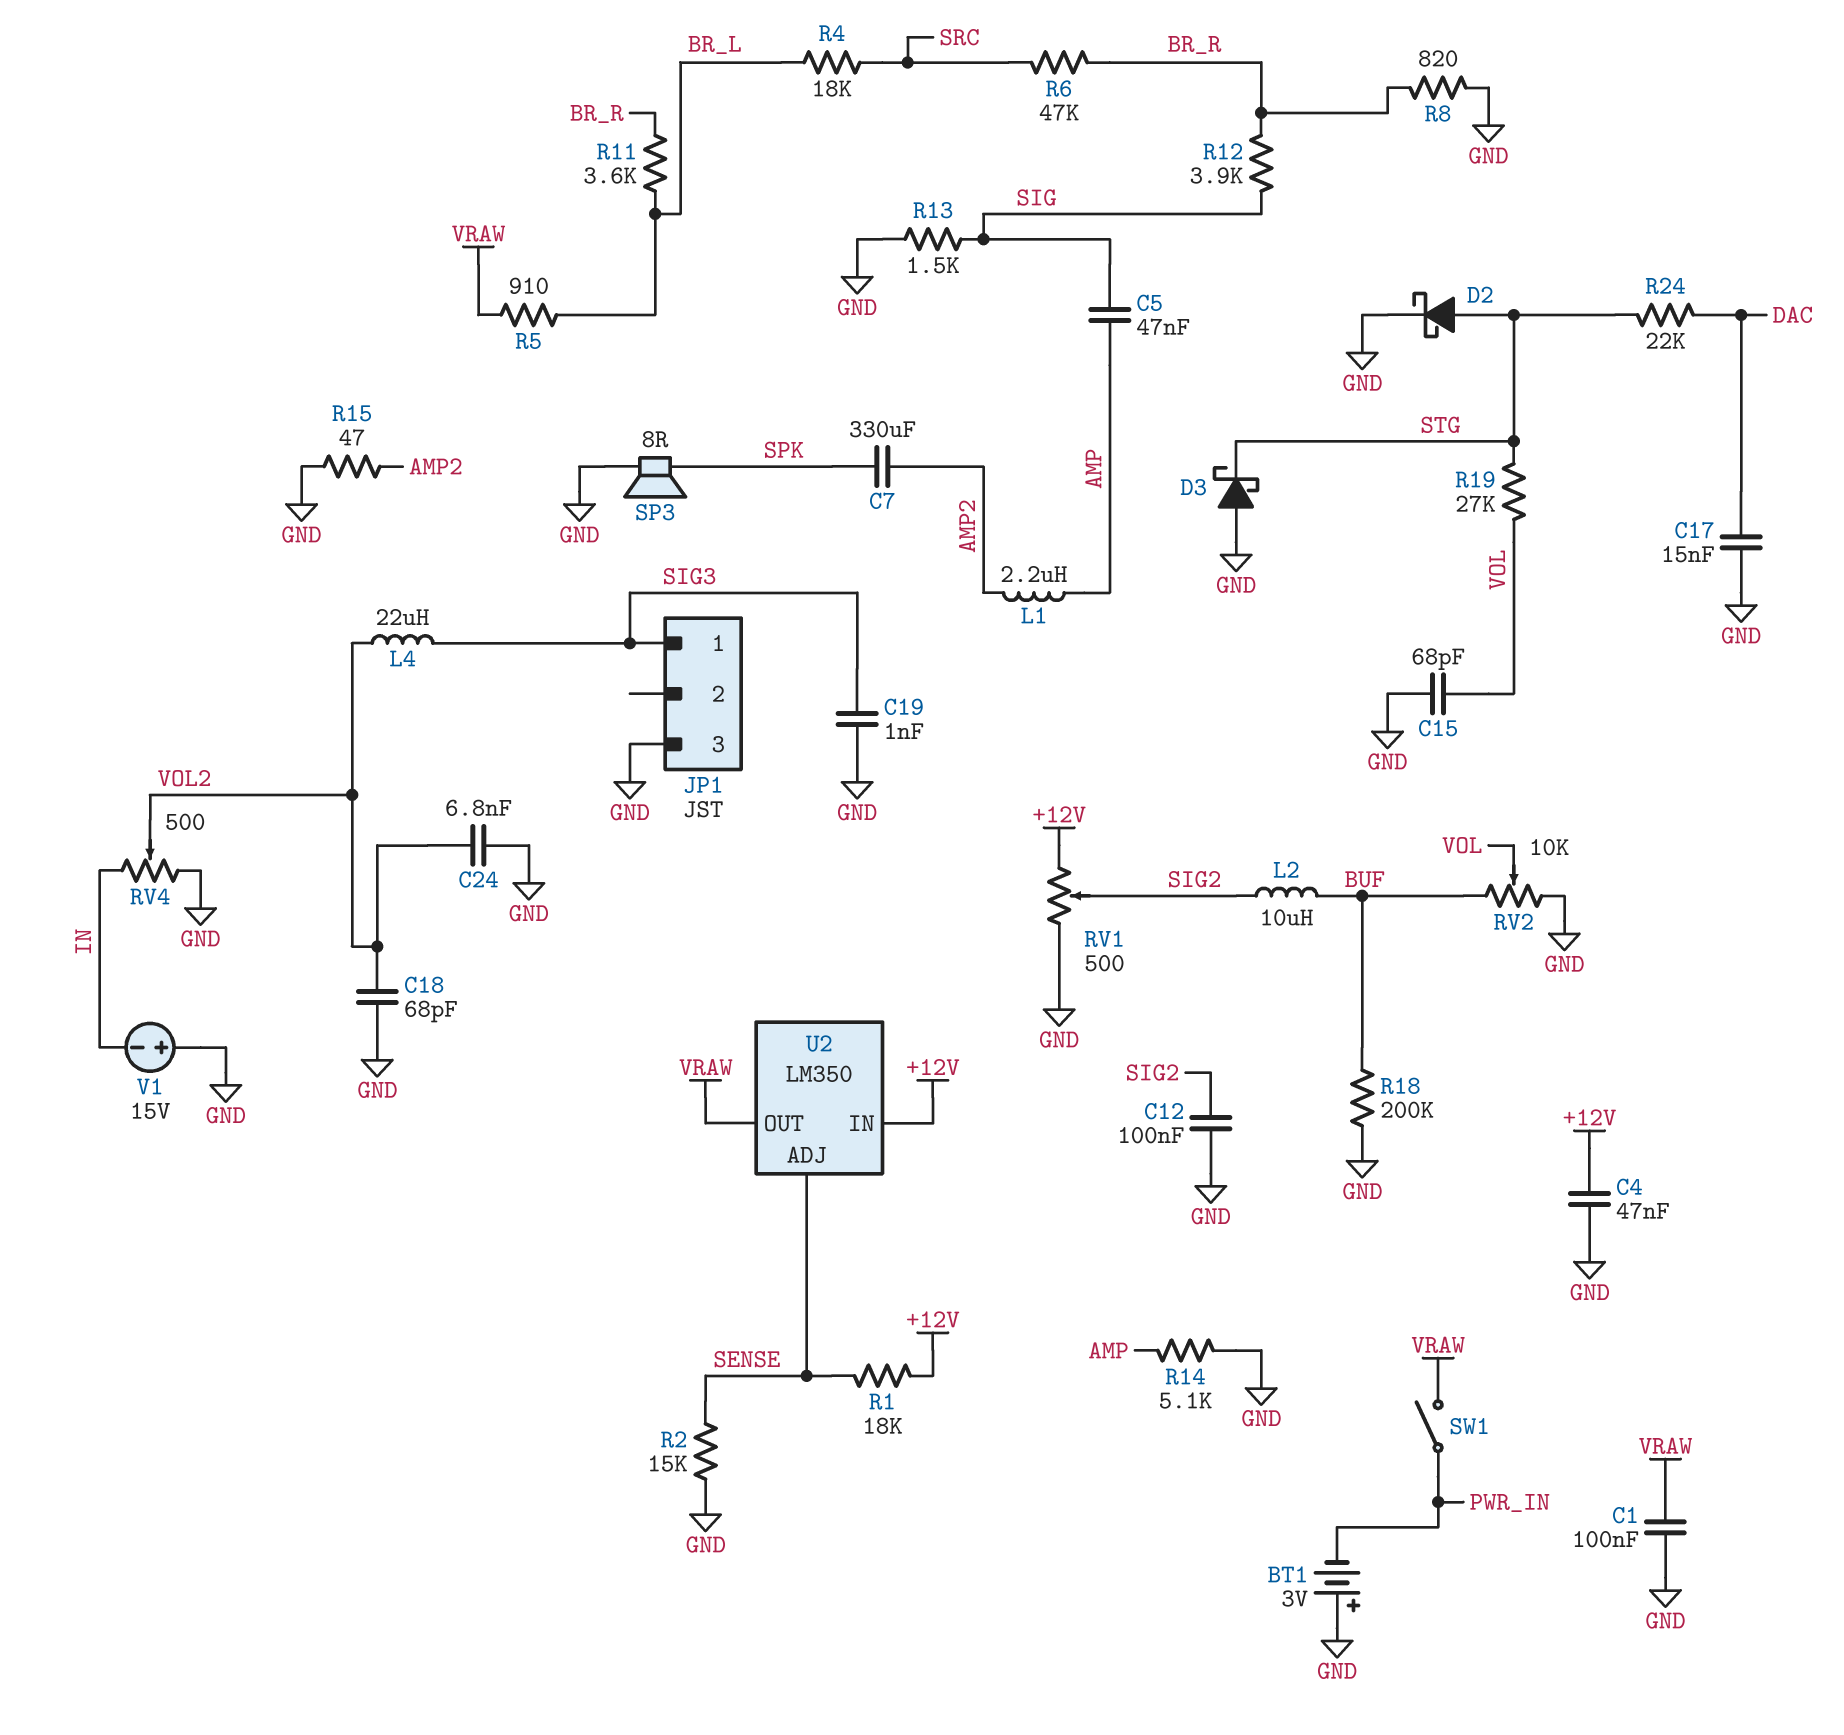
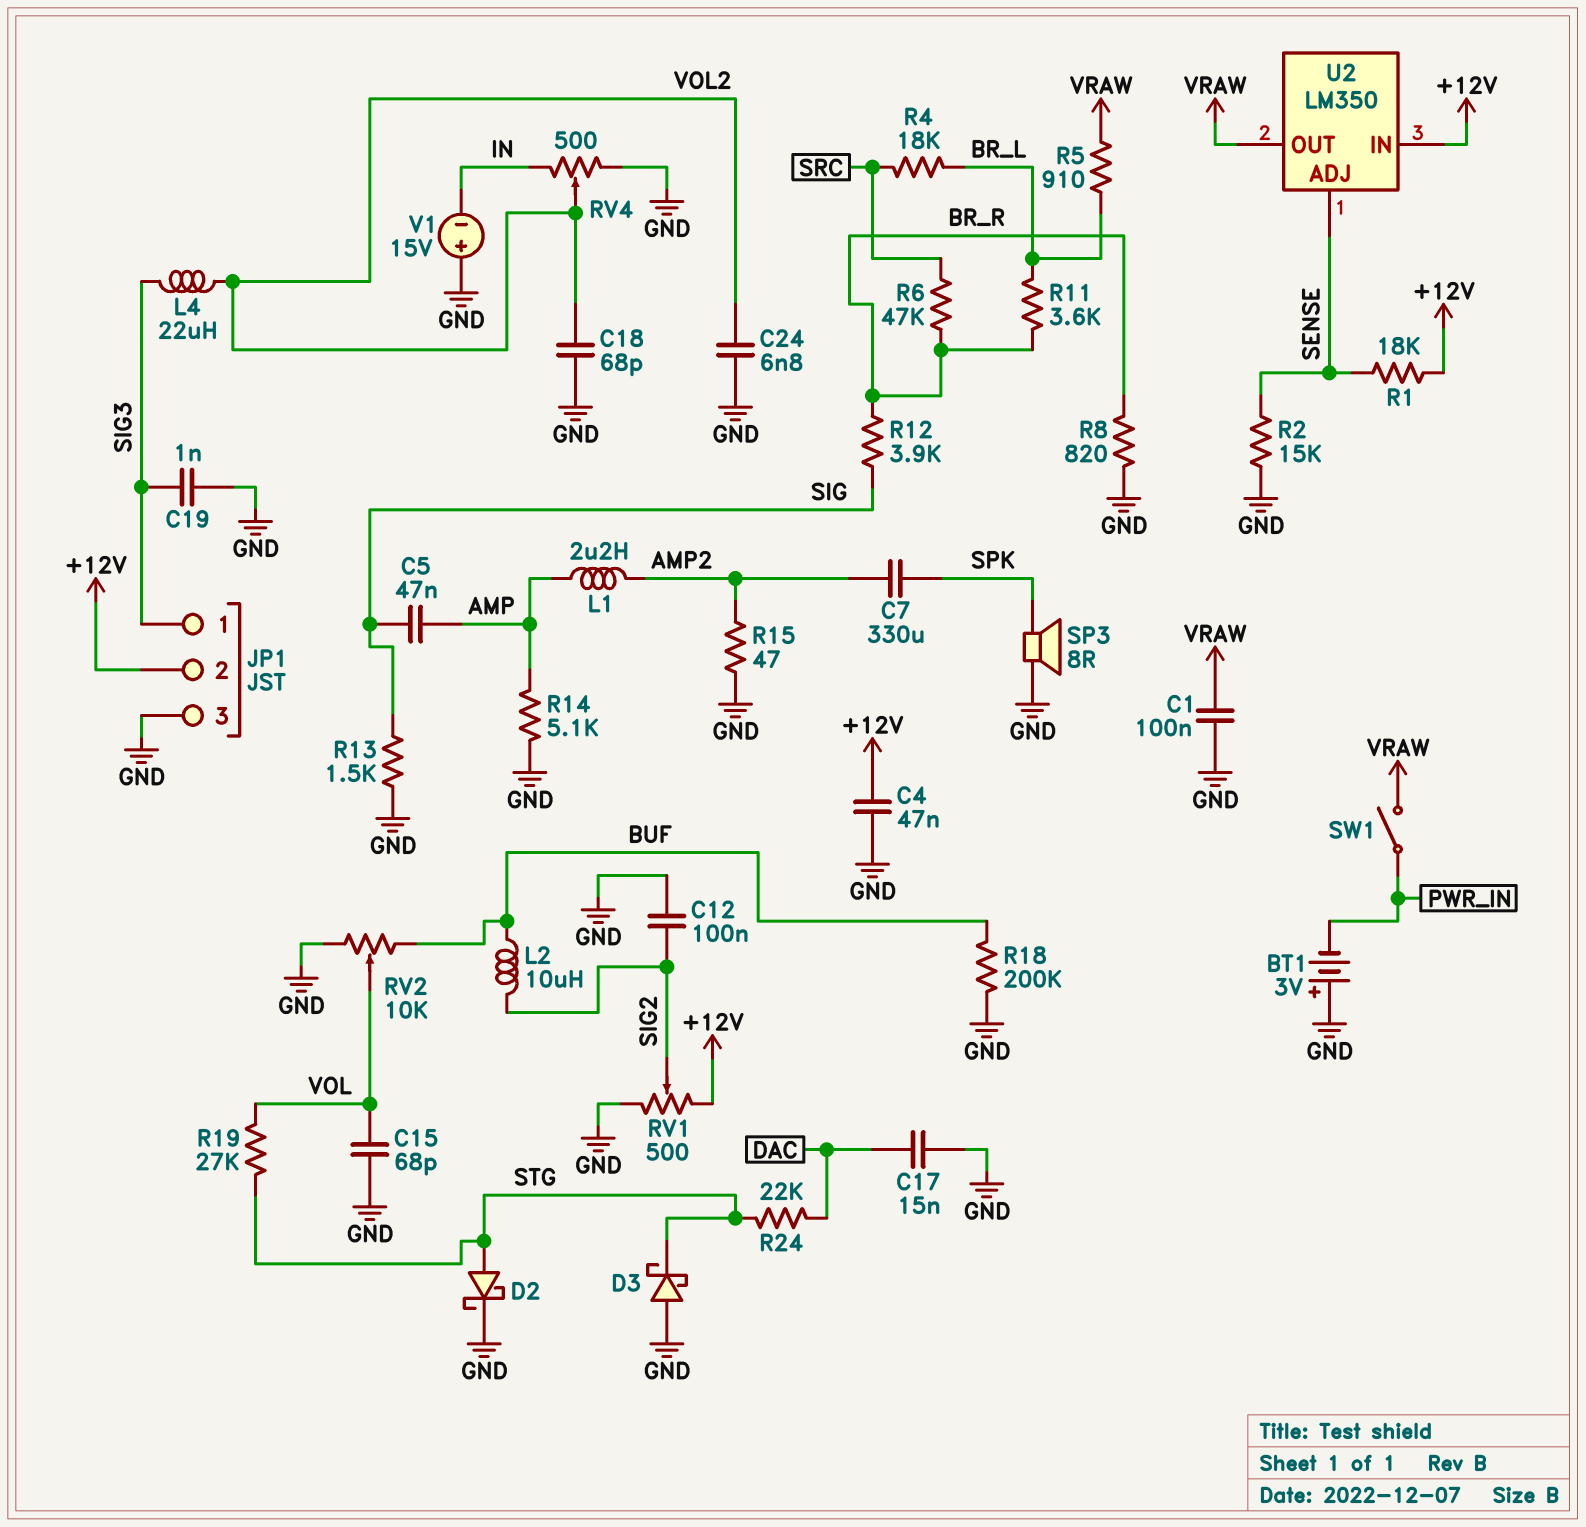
JP1 pin 2: none -> +12V

